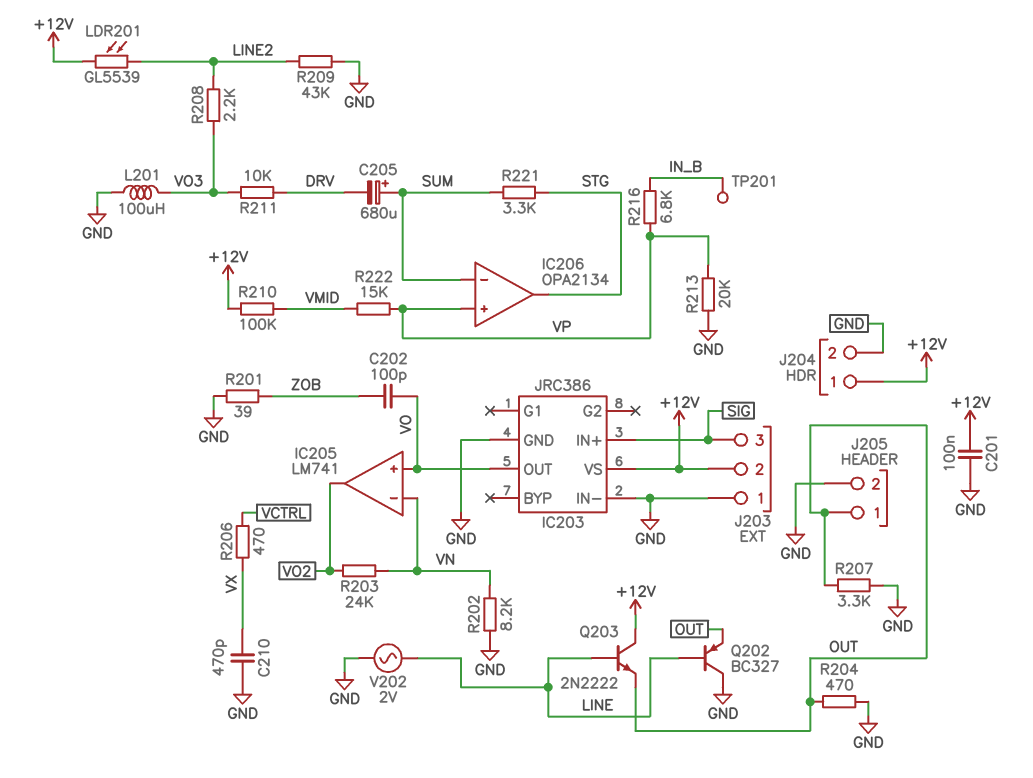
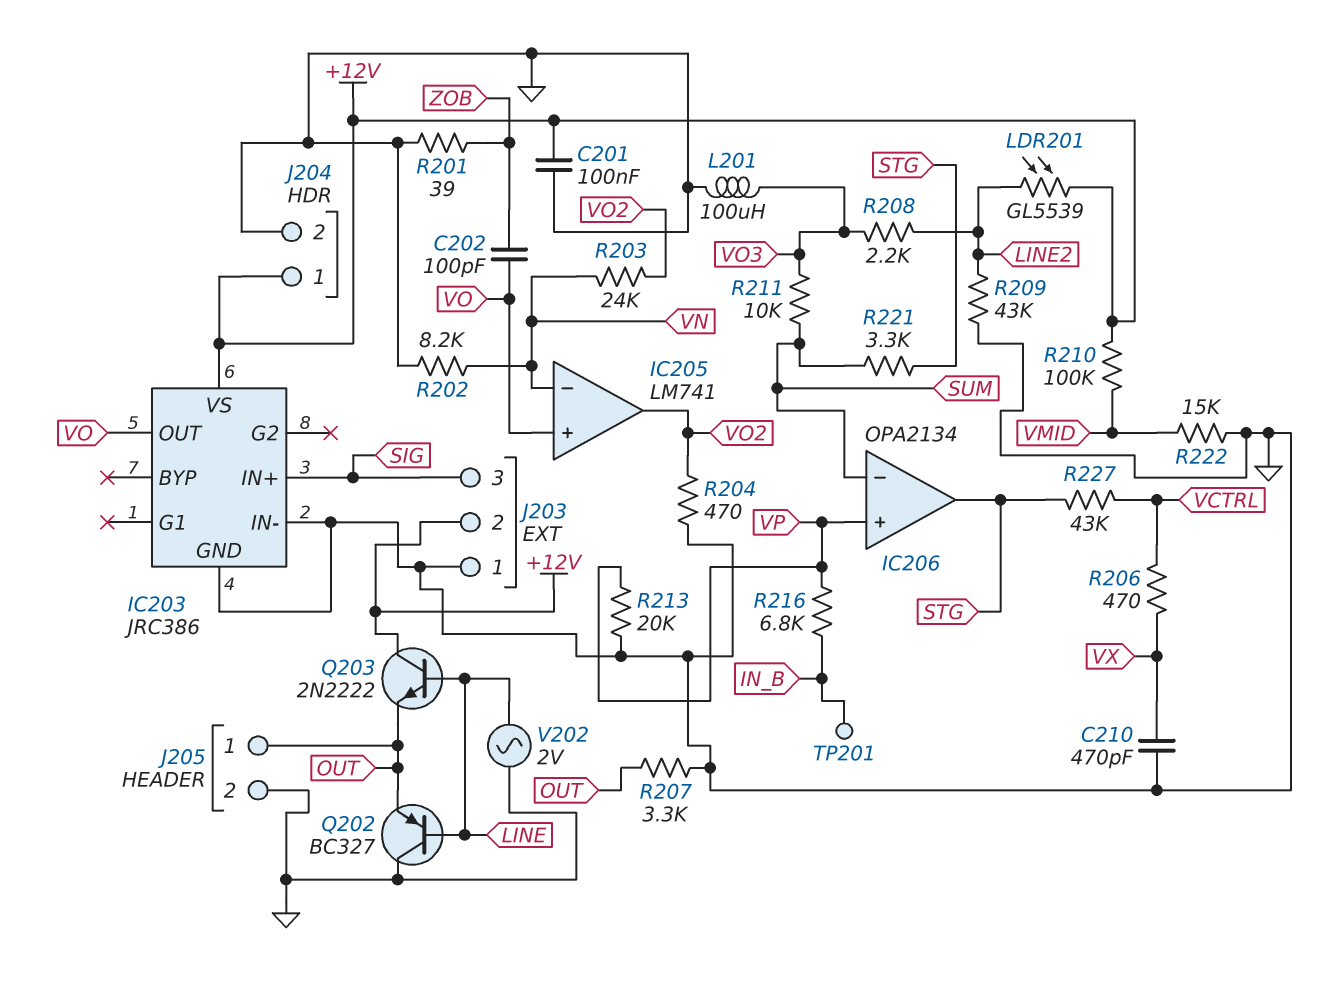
C205: 680uF (plus SUM, minus DRV) -> none
R204: 470 (GND, OUT) -> 470 (GND, VO2)
R211: 10k (DRV, VO3) -> 10k (SUM, VO3)
R222: 15k (VMID, VP) -> 15k (GND, VMID)
R227: none -> 43k (STG, VCTRL)

